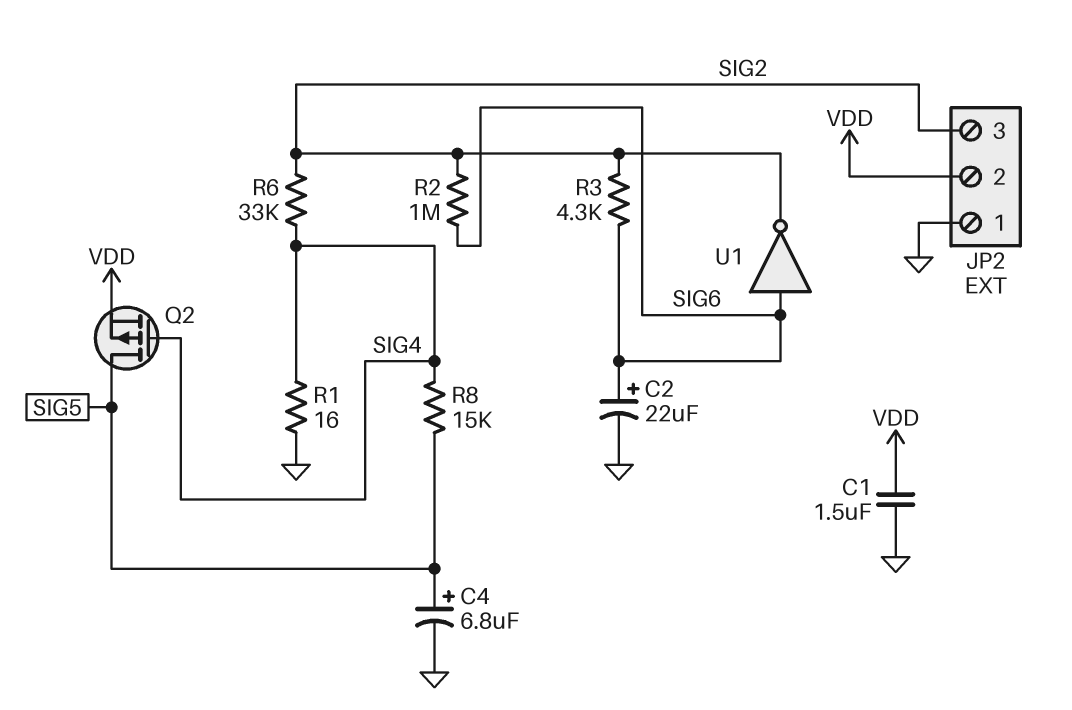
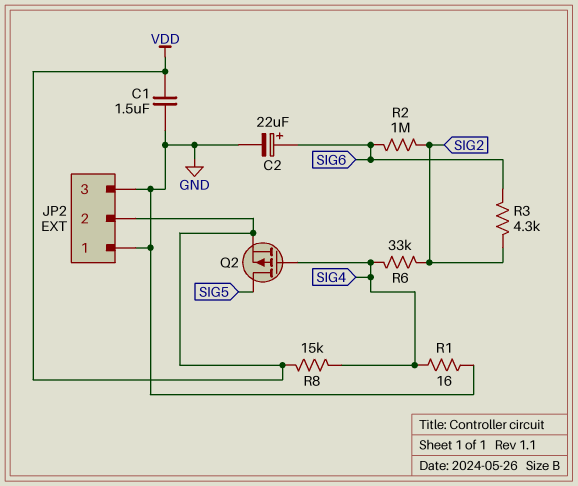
C4: 6.8uF (plus SIG5, minus GND) -> none
JP2 pin 3: SIG2 -> GND
R8: 15k (SIG4, SIG5) -> 15k (SIG4, VDD)
U1: NOT (in SIG6, out SIG2) -> none

